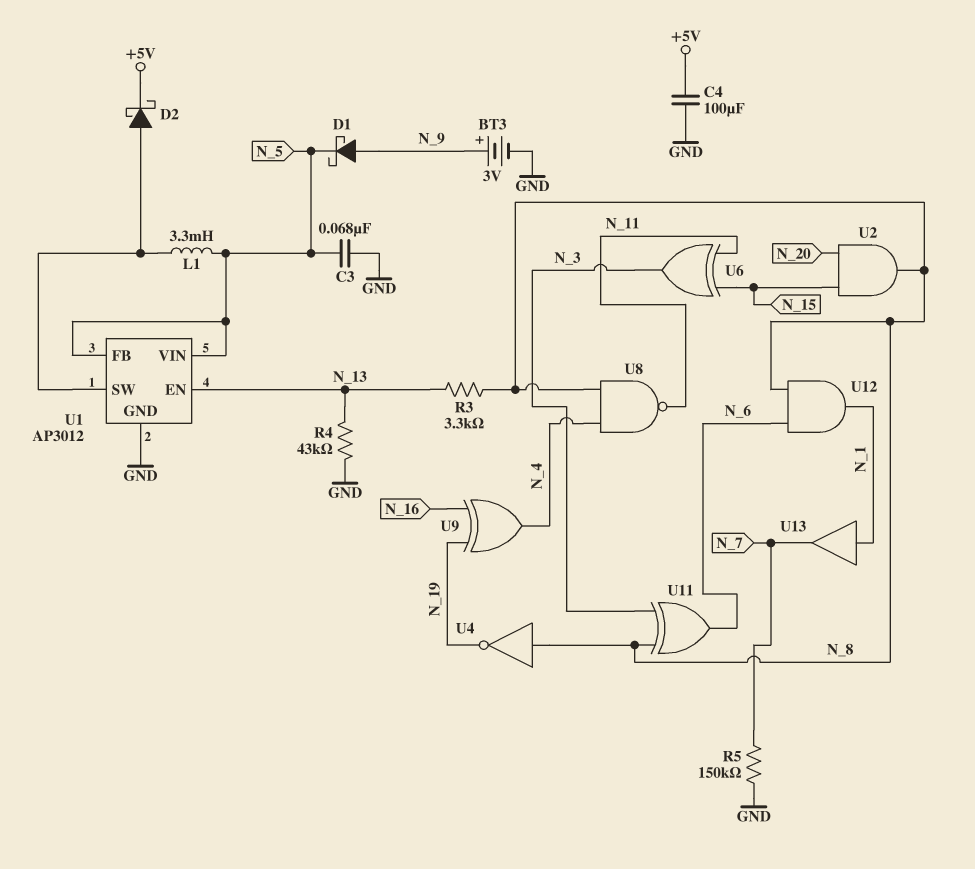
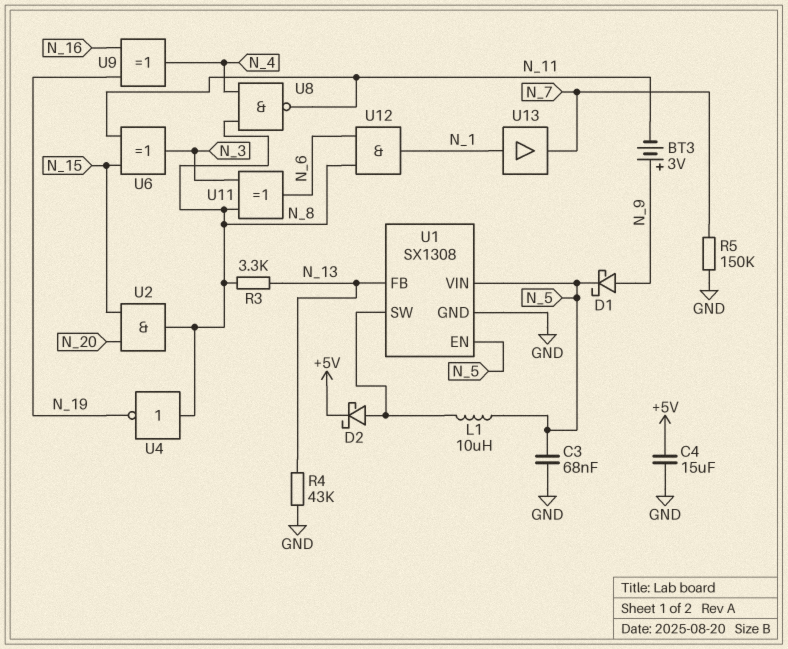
BT3: 3V (plus N_9, minus GND) -> 3V (plus N_9, minus N_11)
C4: 100uF (+5V, GND) -> 15uF (+5V, GND)
L1: 3.3mH (N_5, U1/SW) -> 10uH (N_5, U1/SW)
U1: AP3012 -> SX1308
U1 pin EN: N_13 -> N_5
U1 pin FB: N_5 -> N_13

